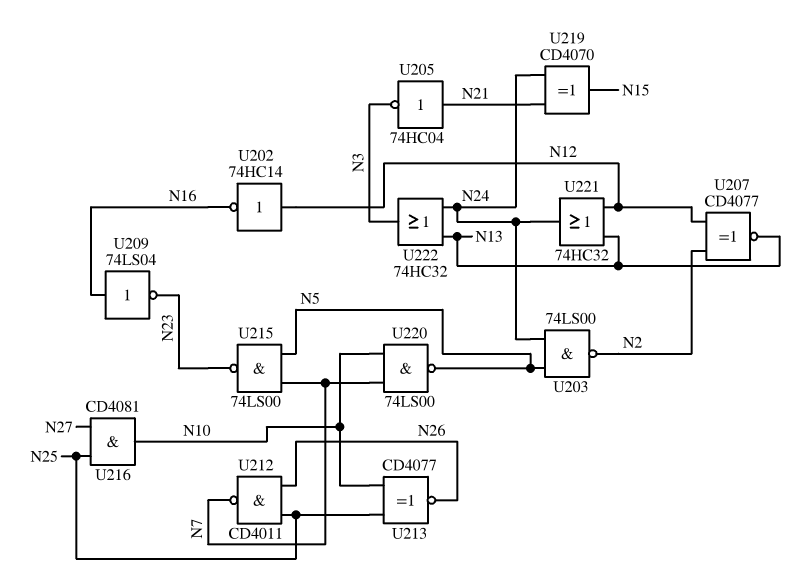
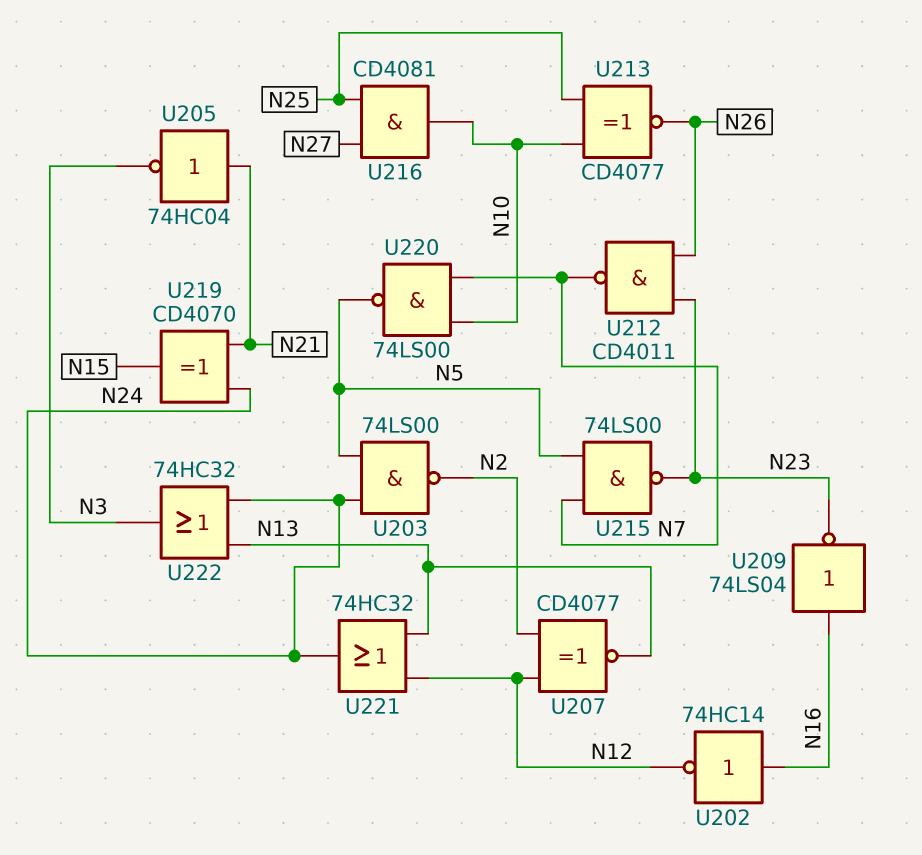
U202: NOT 74HC14 (in N12, out N16) -> NOT 74HC14 (in N16, out N12)
U212: NAND CD4011 (in N25, in N26, out N7) -> NAND CD4011 (in N23, in N26, out N7)

